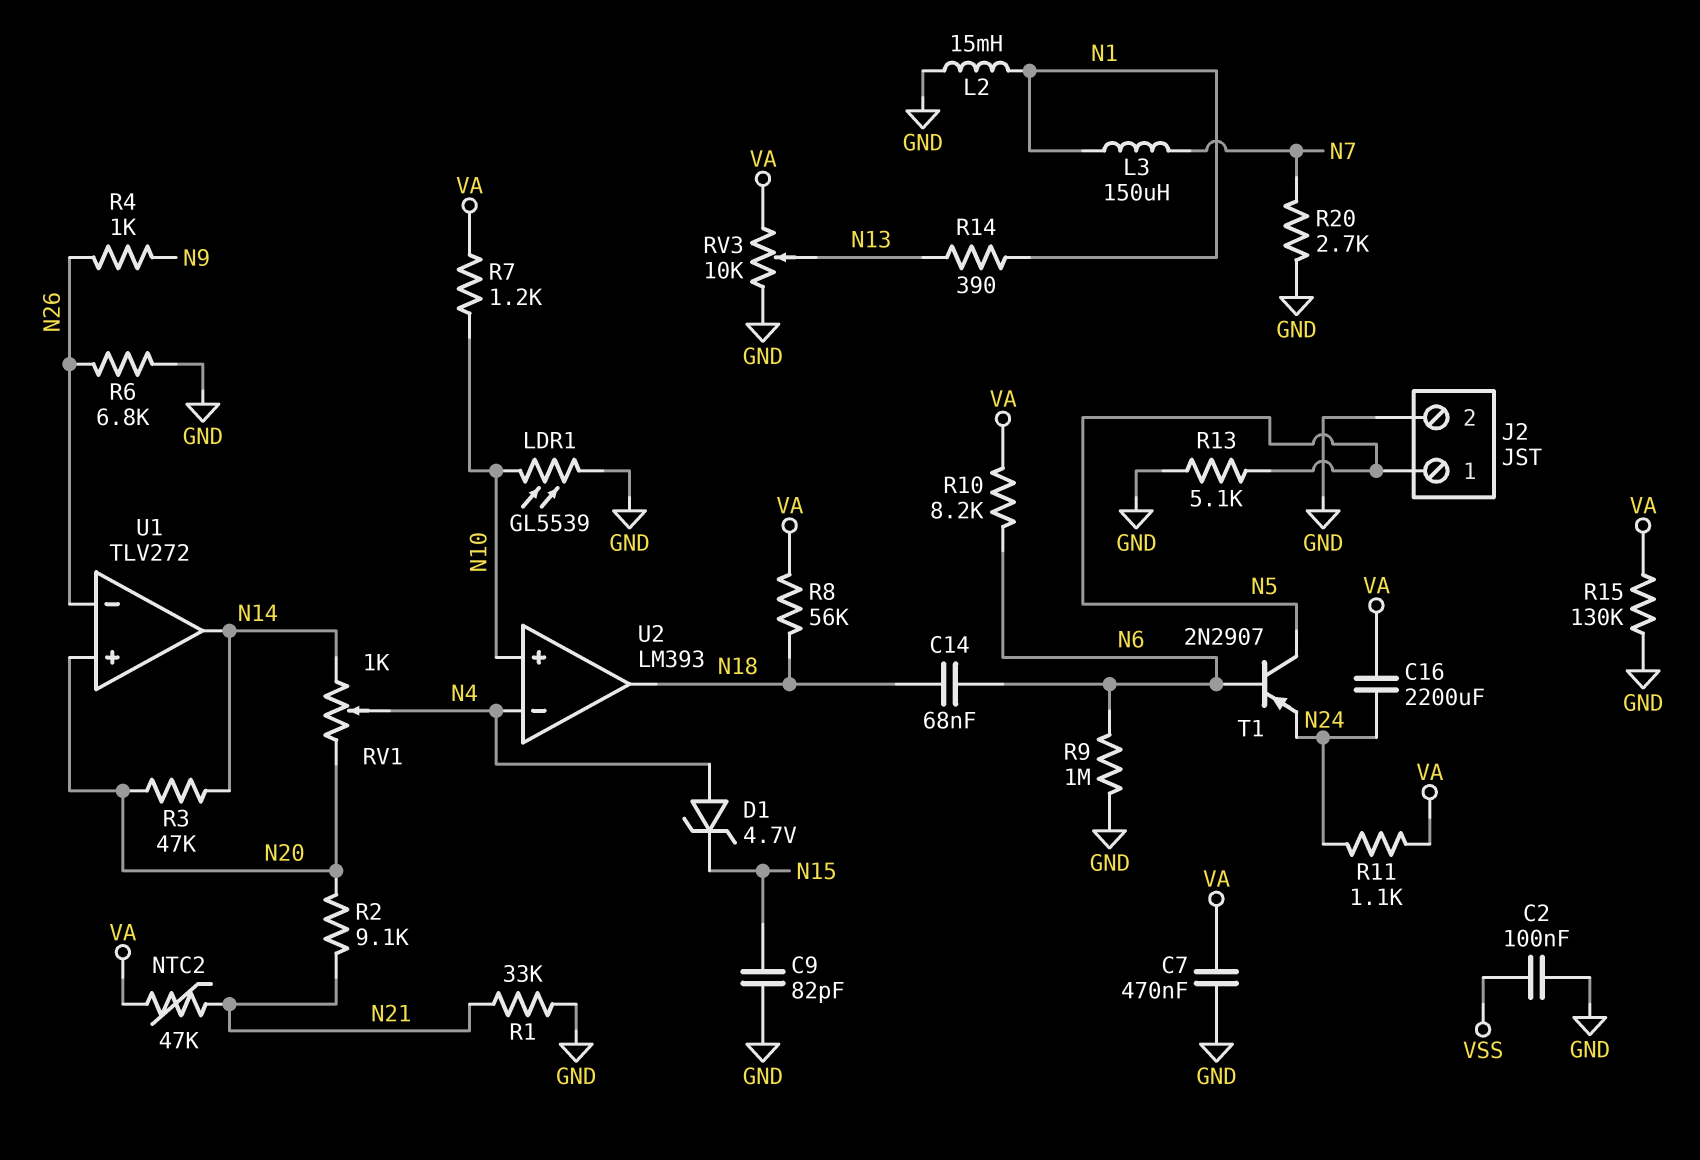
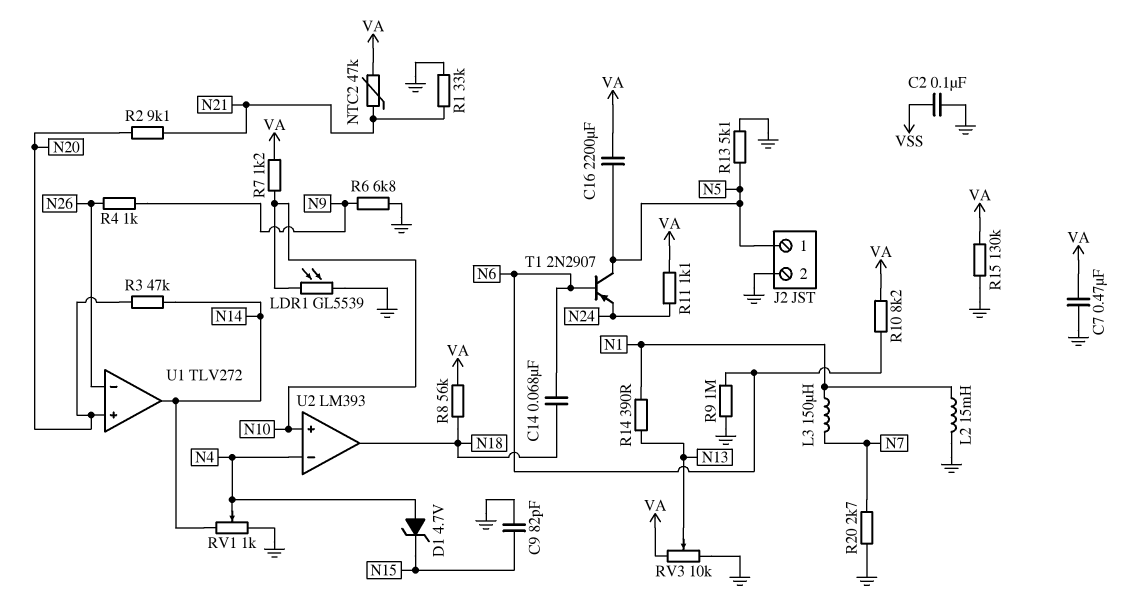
C16: 2200uF (N24, VA) -> 2200uF (N5, VA)
R6: 6.8k (GND, N26) -> 6.8k (GND, N9)
RV1: 1k (N14, N20, wiper N4) -> 1k (GND, N14, wiper N4)

